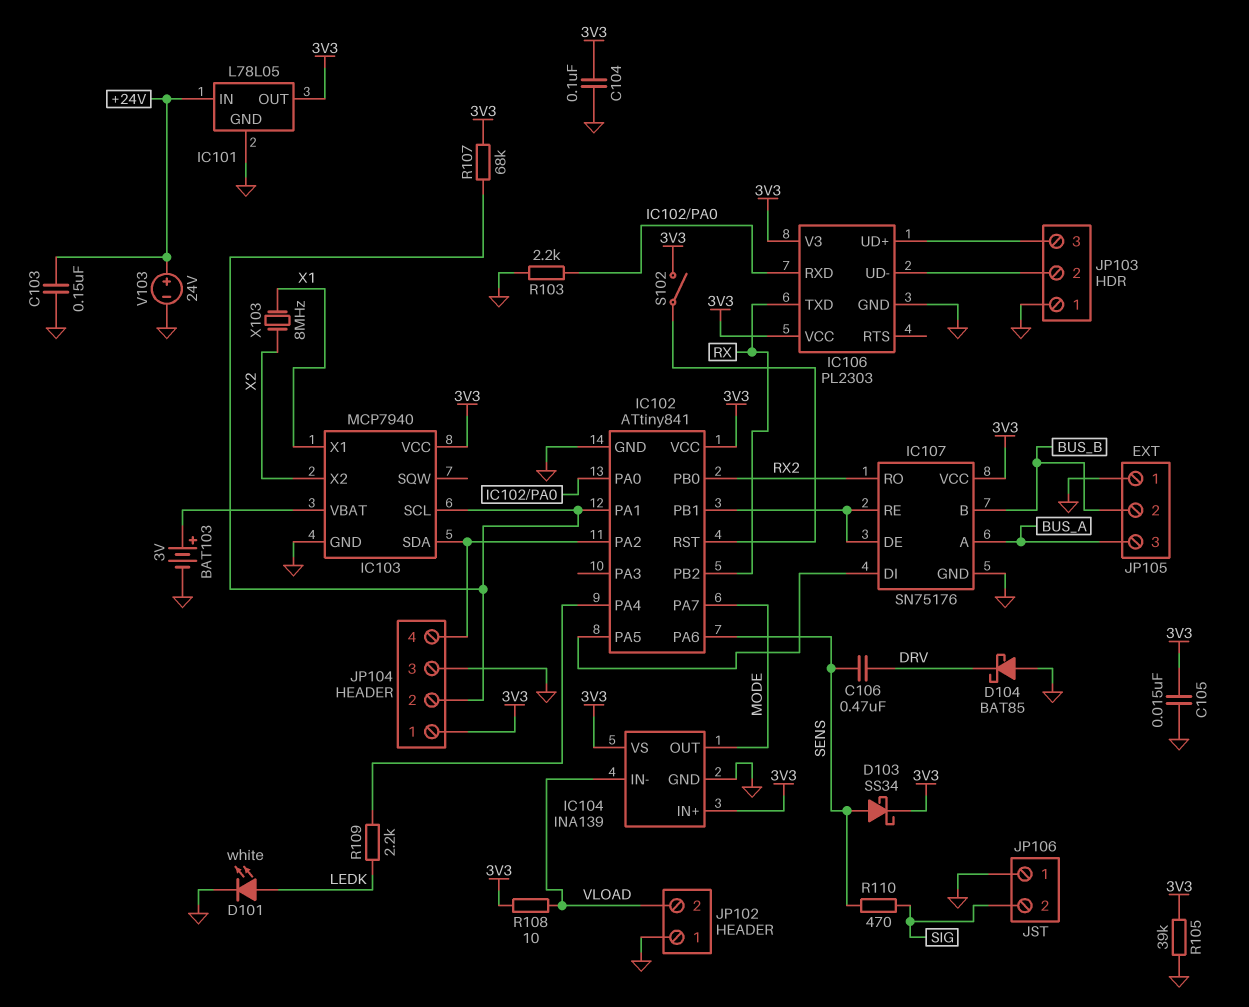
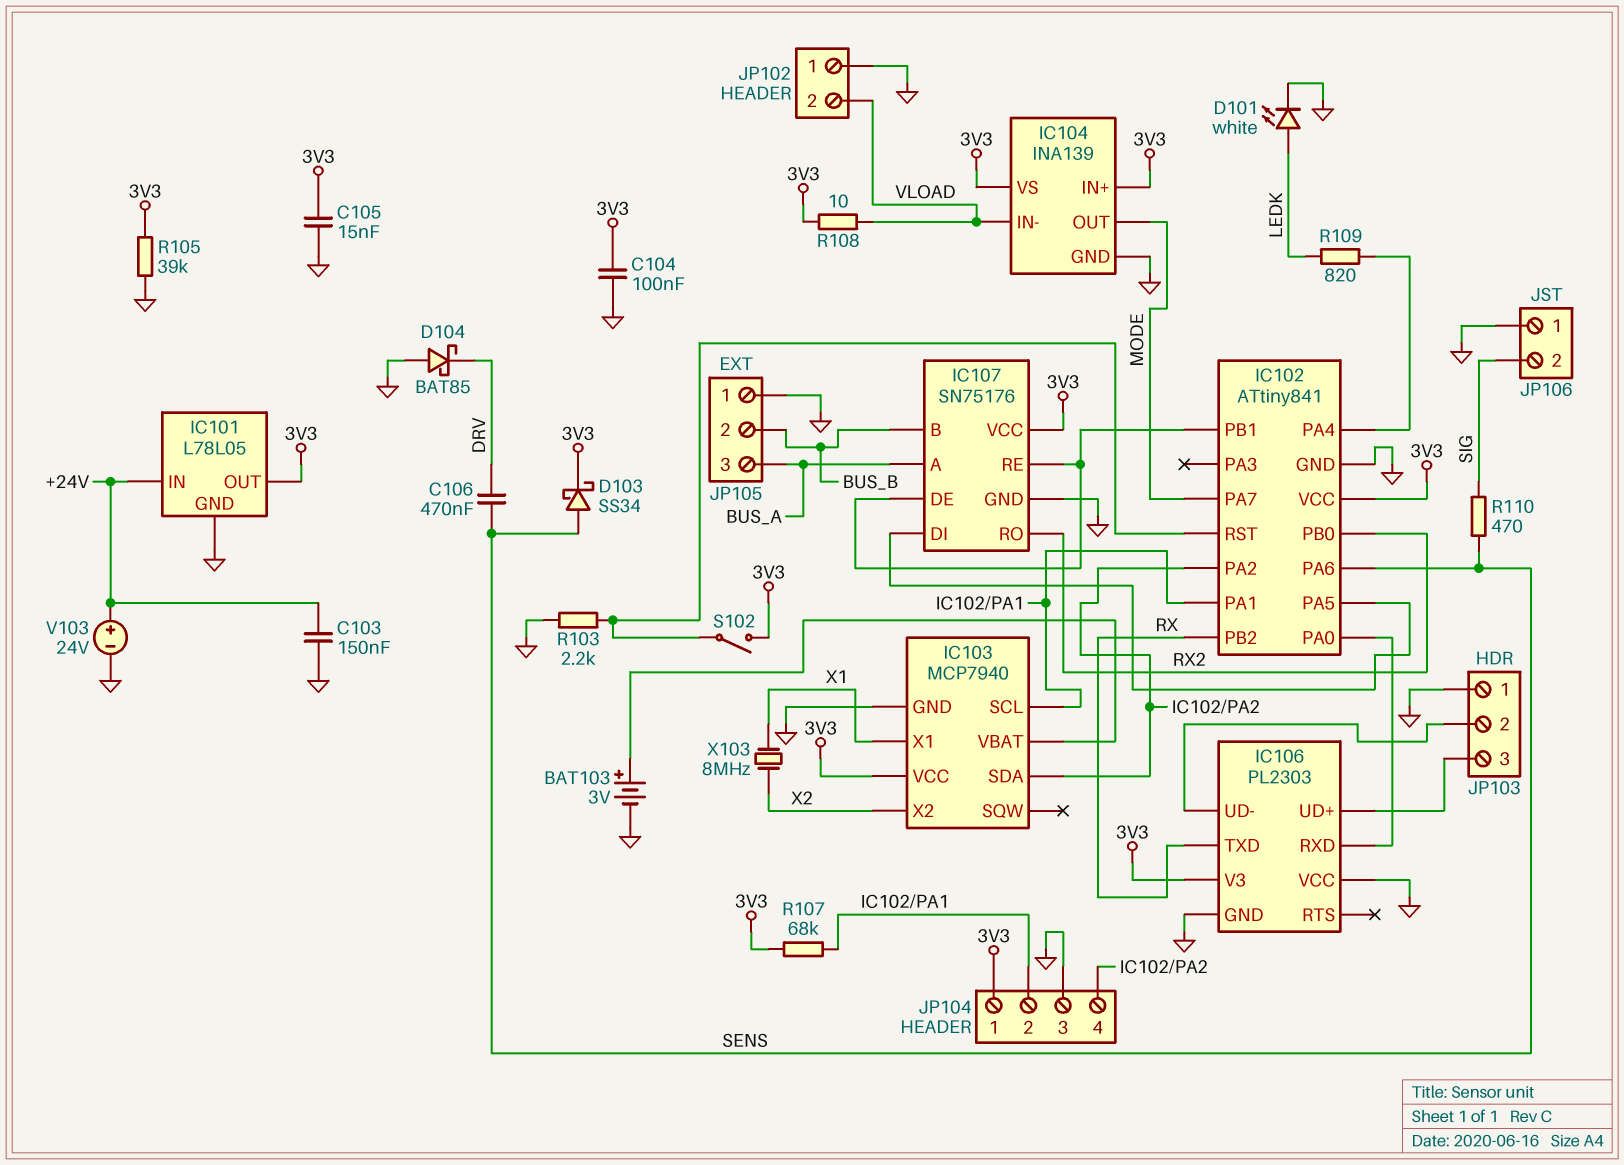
IC106 pin VCC: 3V3 -> GND
R103: 2.2k (GND, IC102/PA0) -> 2.2k (GND, IC102/RST)
R109: 2.2k (IC102/PA4, LEDK) -> 820 (IC102/PA4, LEDK)

